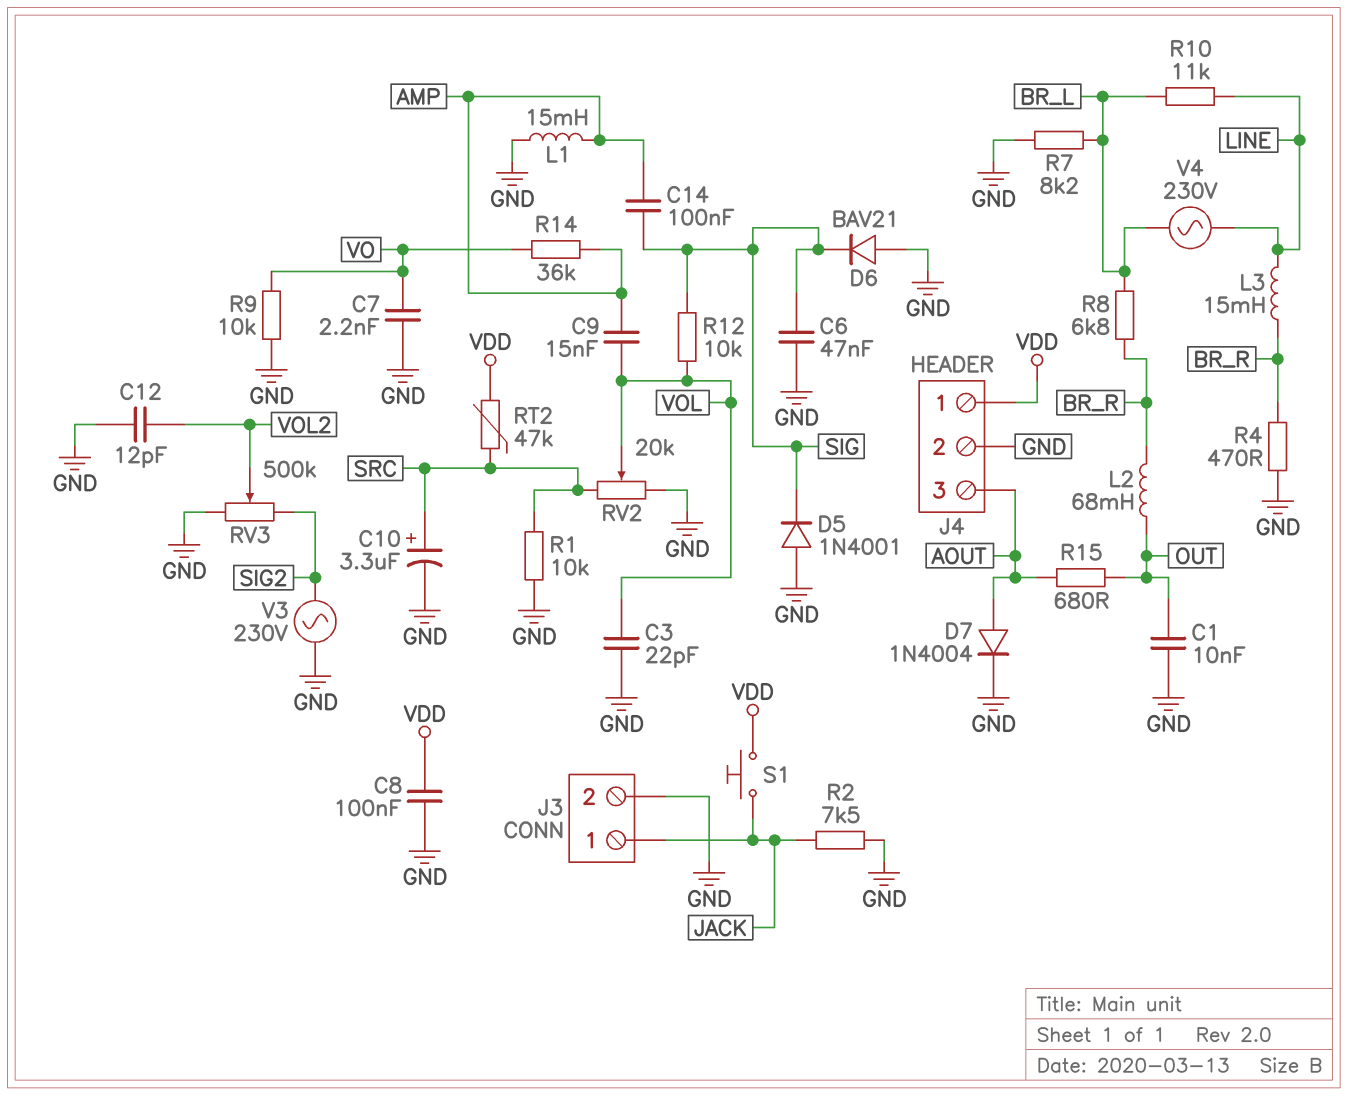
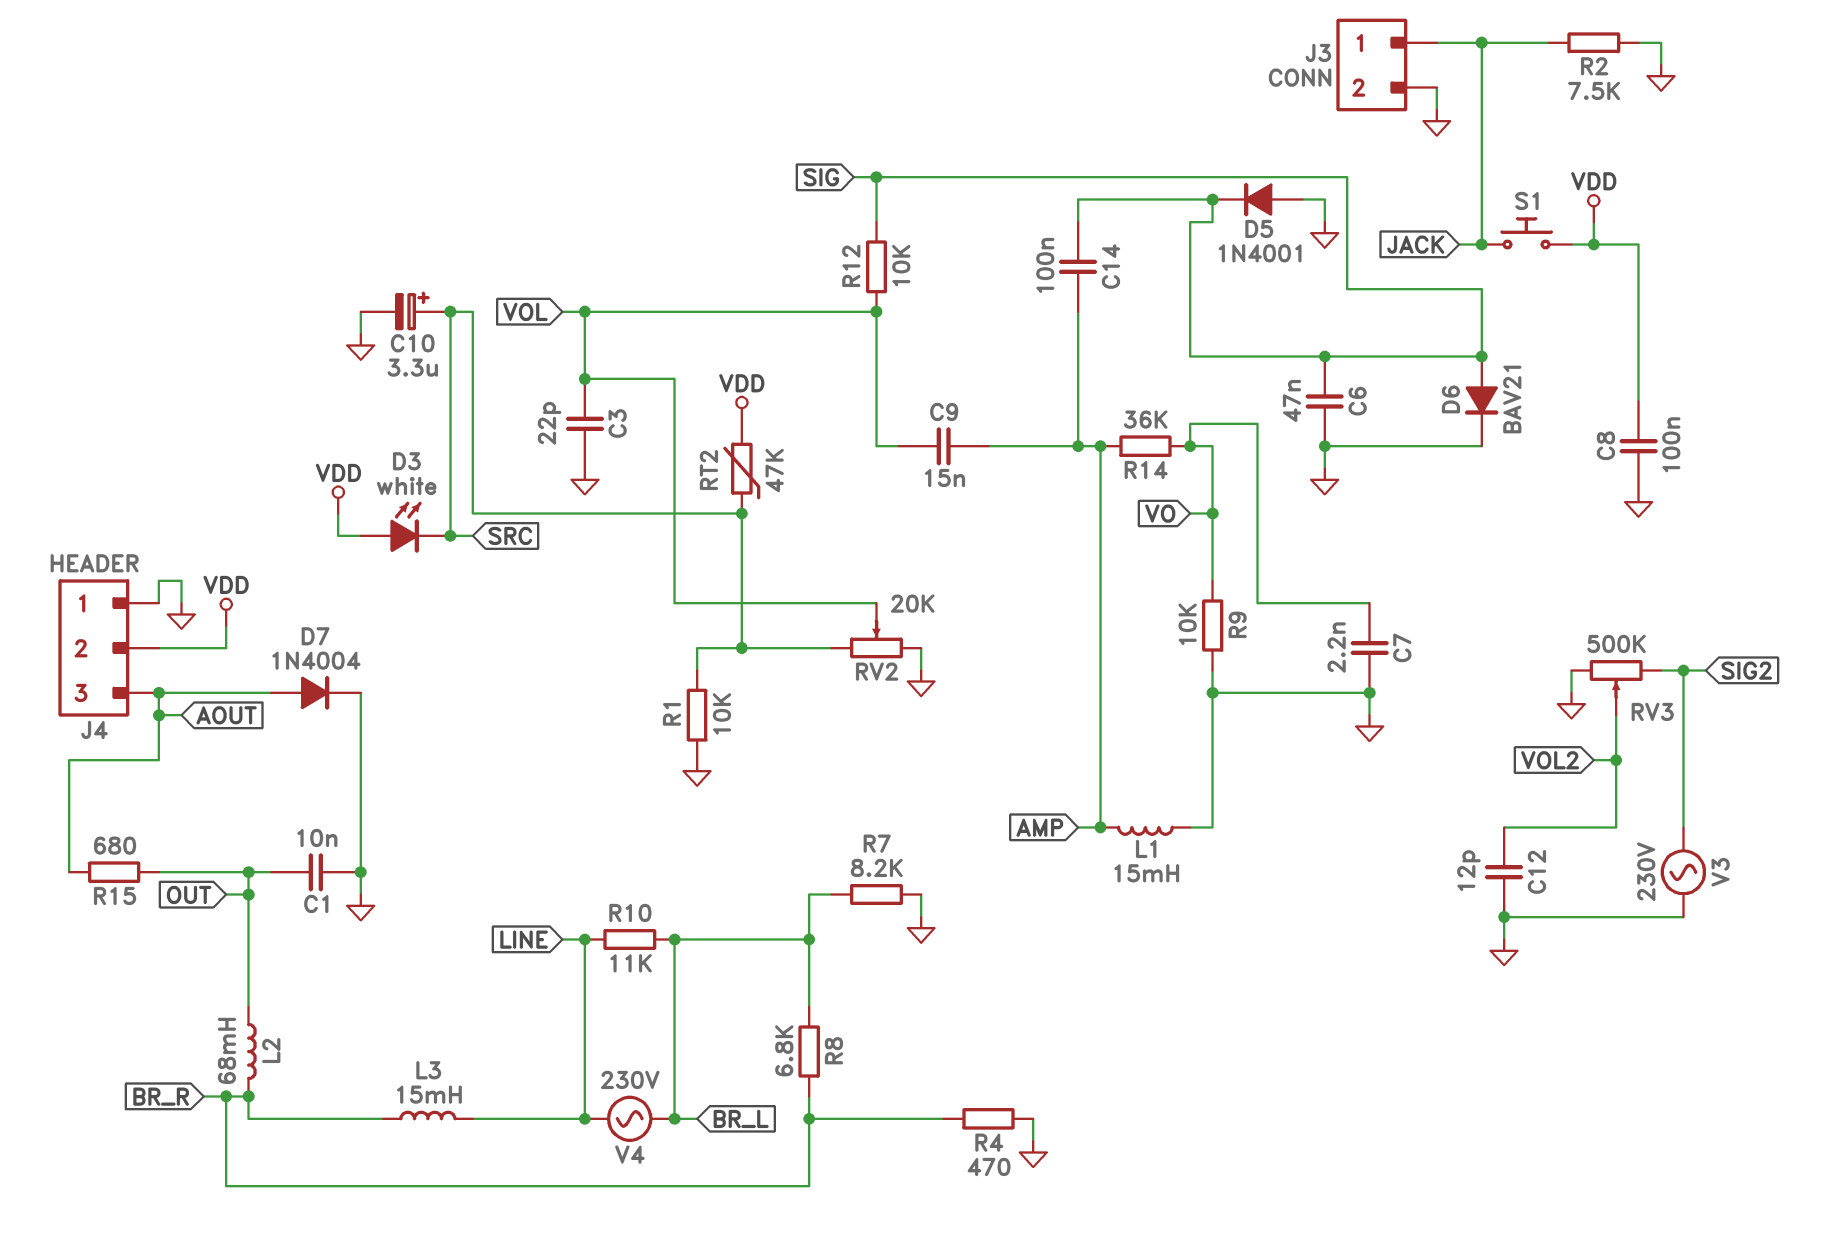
D3: none -> LED white (A VDD, K SRC)
D6: diode BAV21 (A GND, K SIG) -> diode BAV21 (A SIG, K GND)
J4 pin 1: VDD -> GND
J4 pin 2: GND -> VDD

